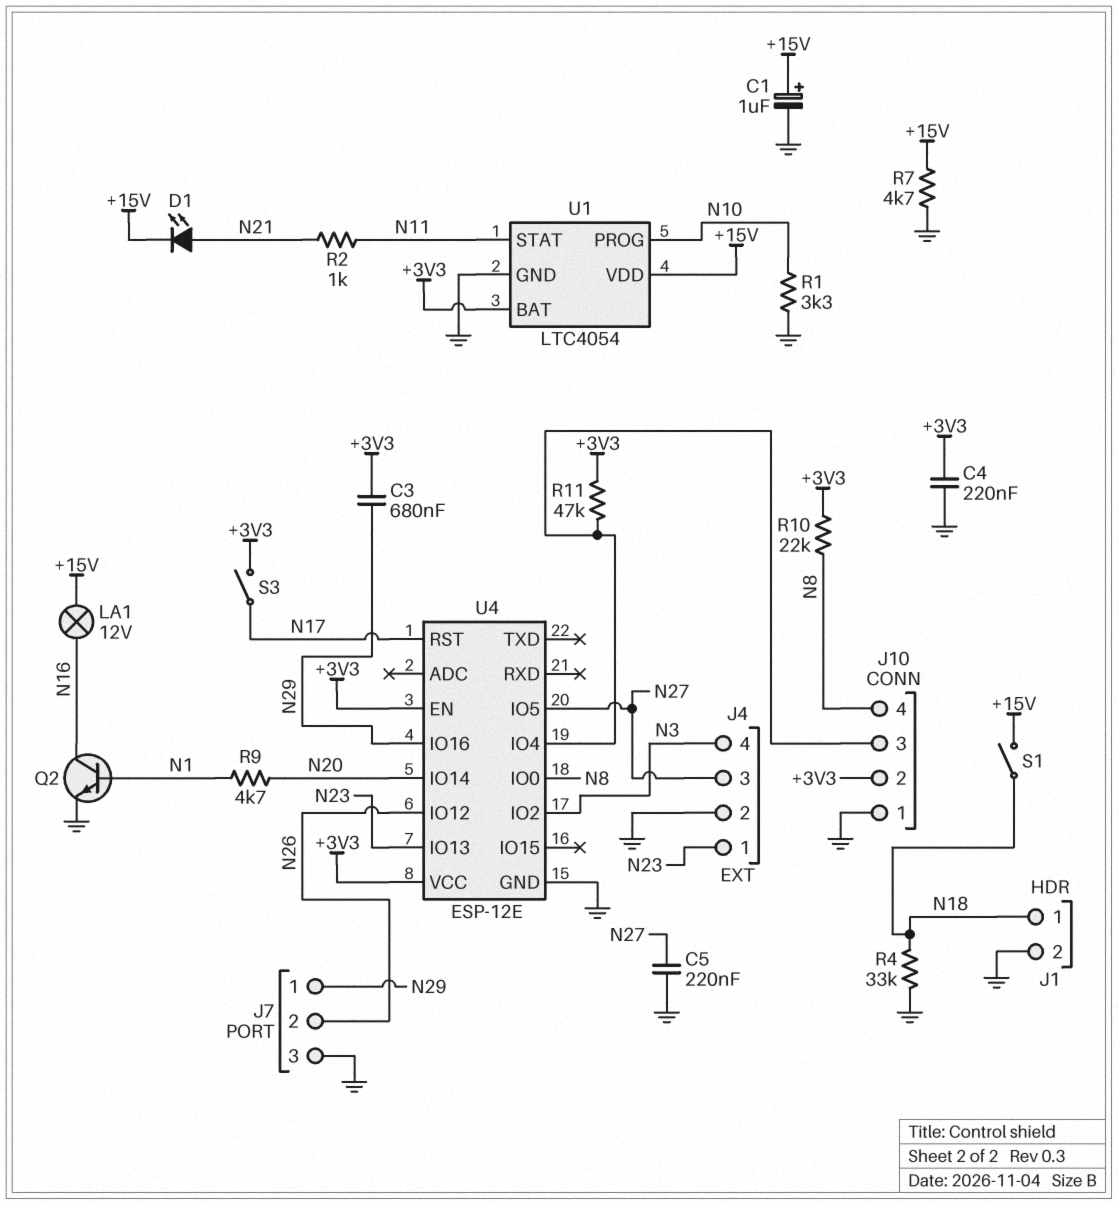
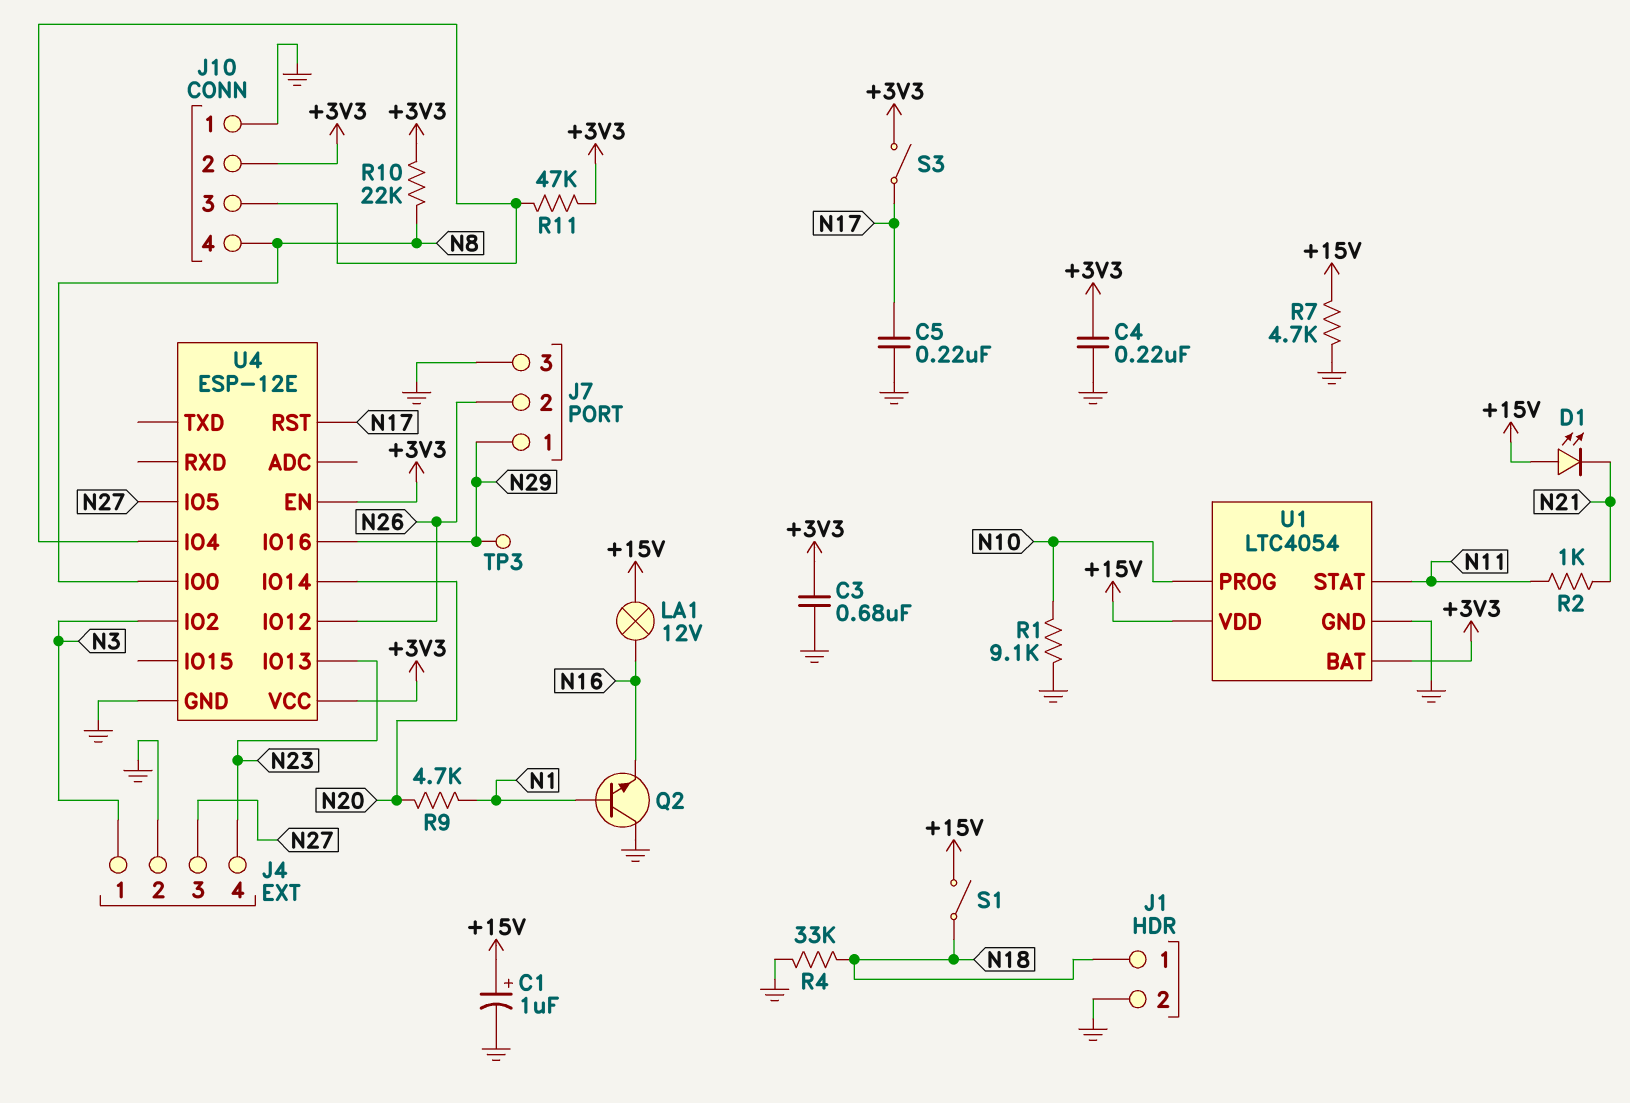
C3: 680nF (+3V3, N29) -> 680nF (+3V3, GND)
C5: 220nF (GND, N27) -> 220nF (GND, N17)
D1: LED (A N21, K +15V) -> LED (A +15V, K N21)
J4 pin 1: N23 -> N3
J4 pin 4: N3 -> N23
Q2: NPN (B N1, C N16, E GND) -> NPN (B N1, C GND, E N16)
R1: 3.3k (GND, N10) -> 9.1k (GND, N10)
TP3: none -> test point (N29)

